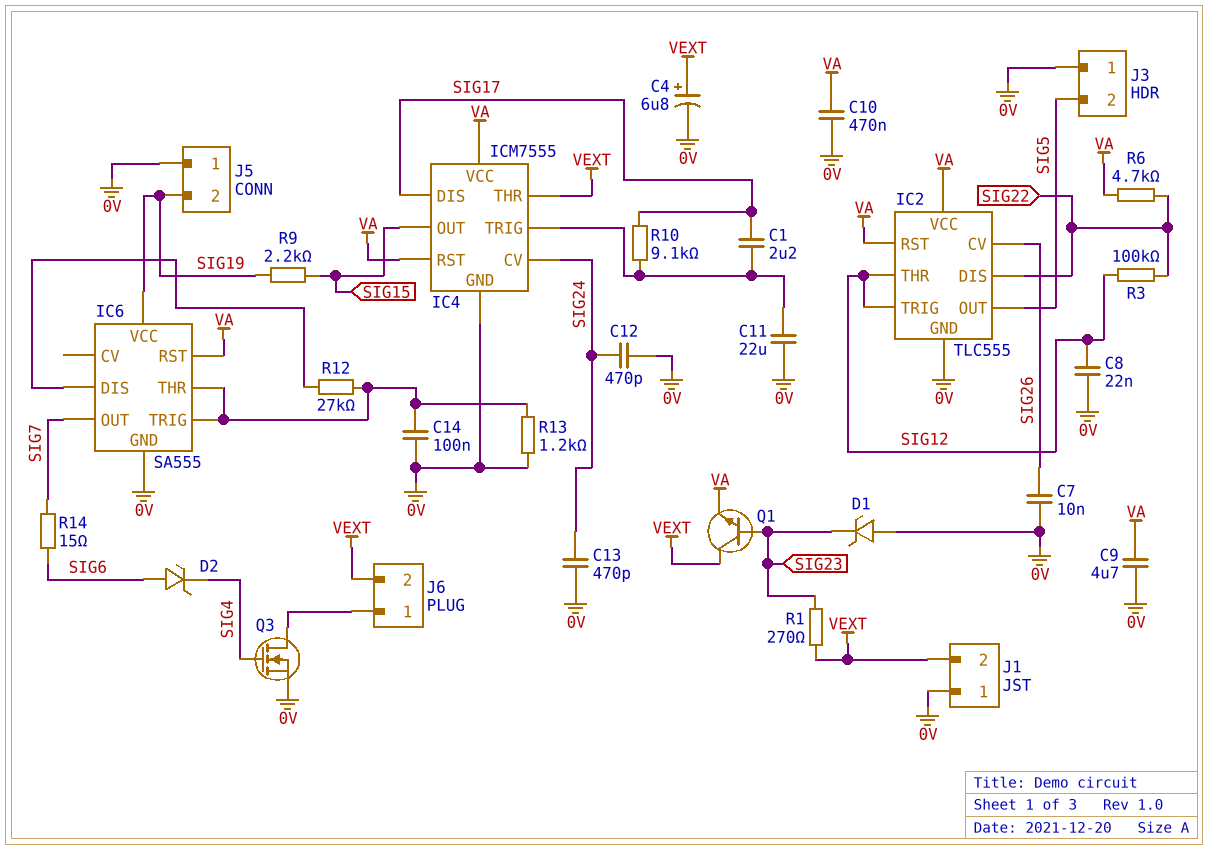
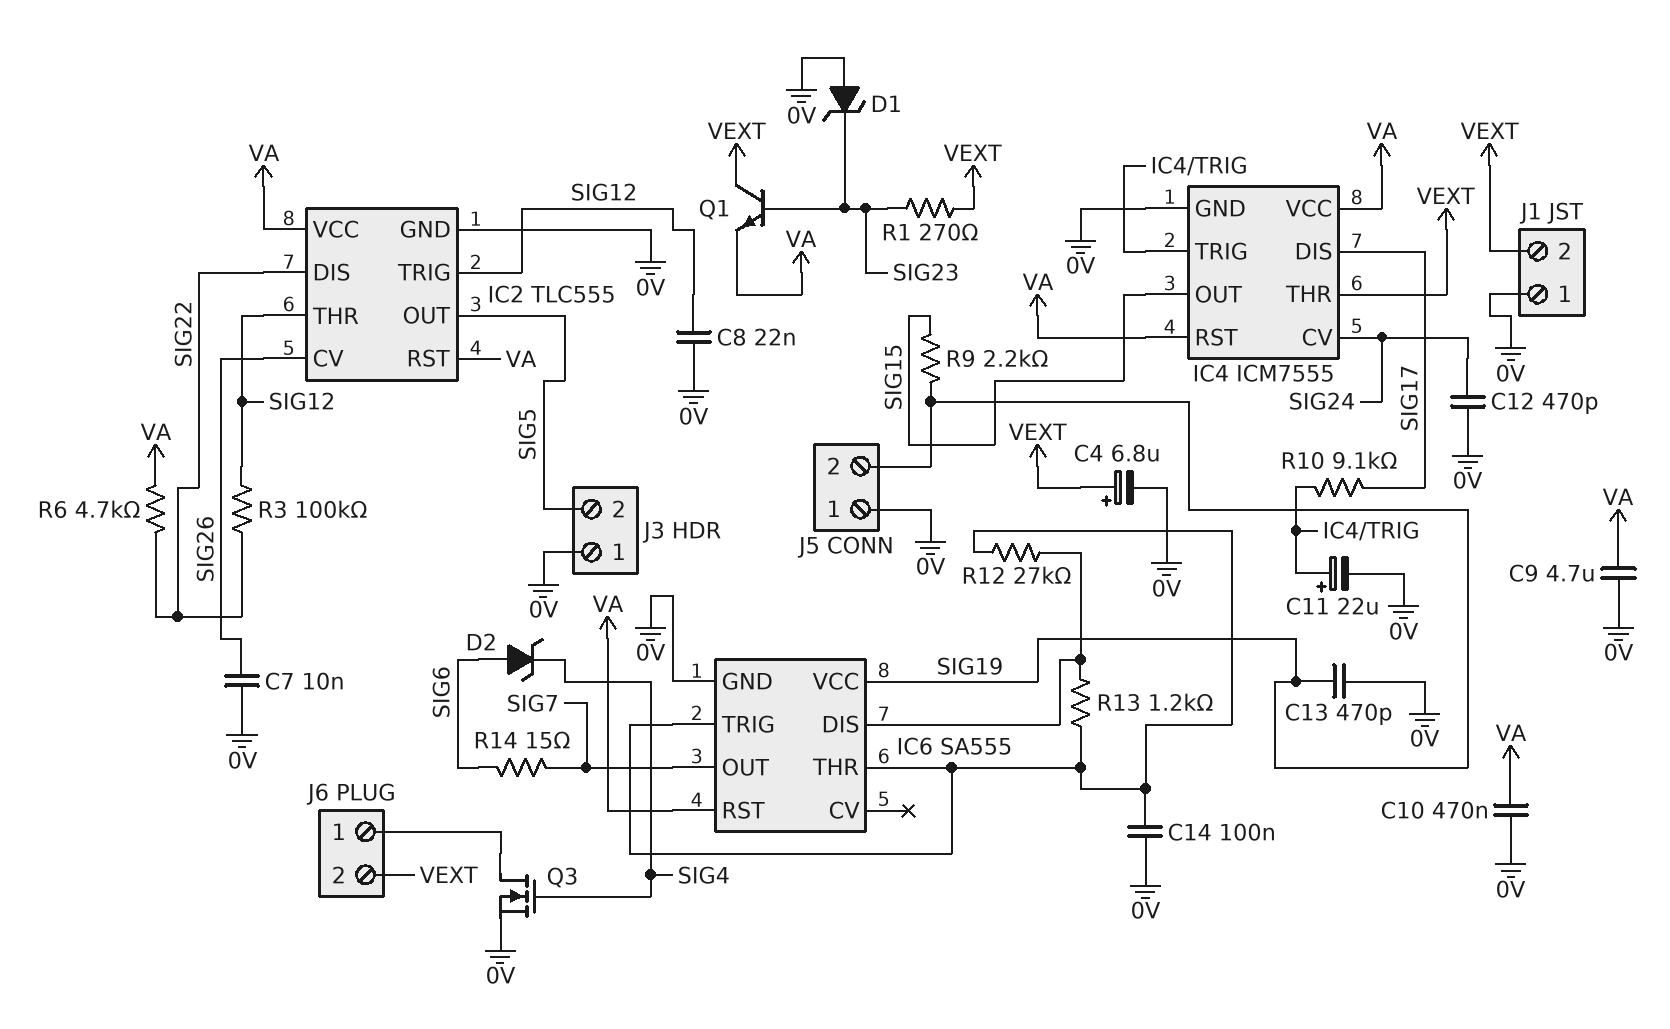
C1: 2.2uF (IC4/TRIG, SIG17) -> none
C11: 22uF (0V, IC4/TRIG) -> 22uF (plus IC4/TRIG, minus 0V)
C13: 470pF (0V, SIG24) -> 470pF (0V, SIG19)
R13: 1.2k (0V, IC6/THR) -> 1.2k (IC6/DIS, IC6/THR)

